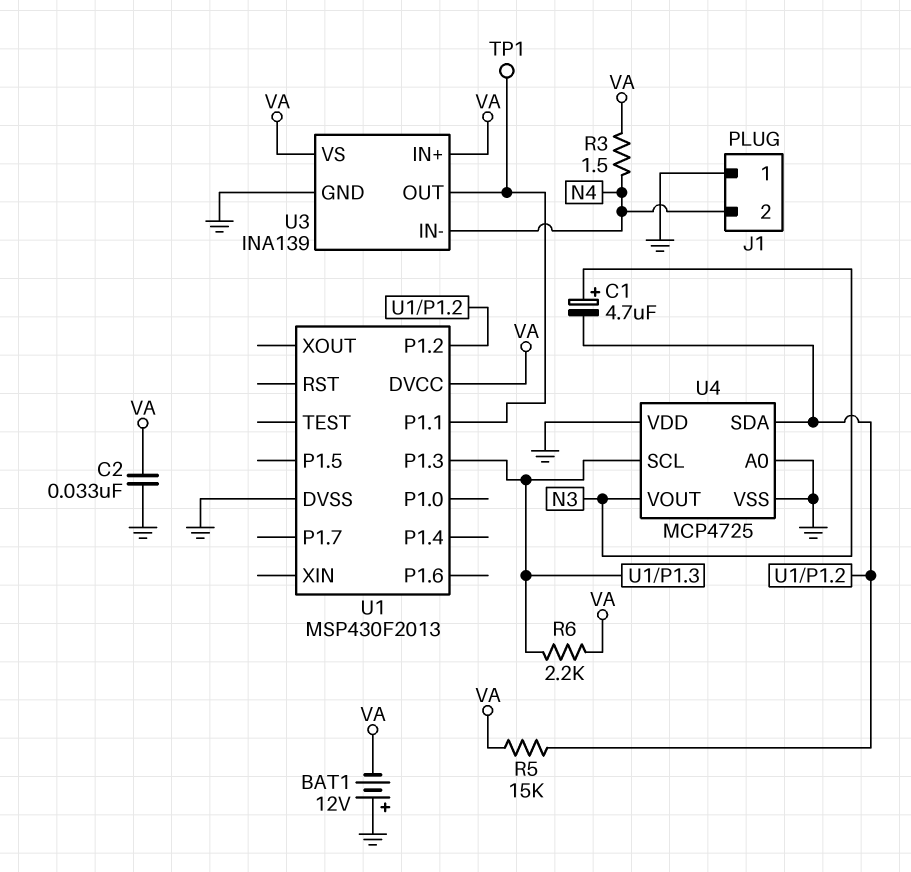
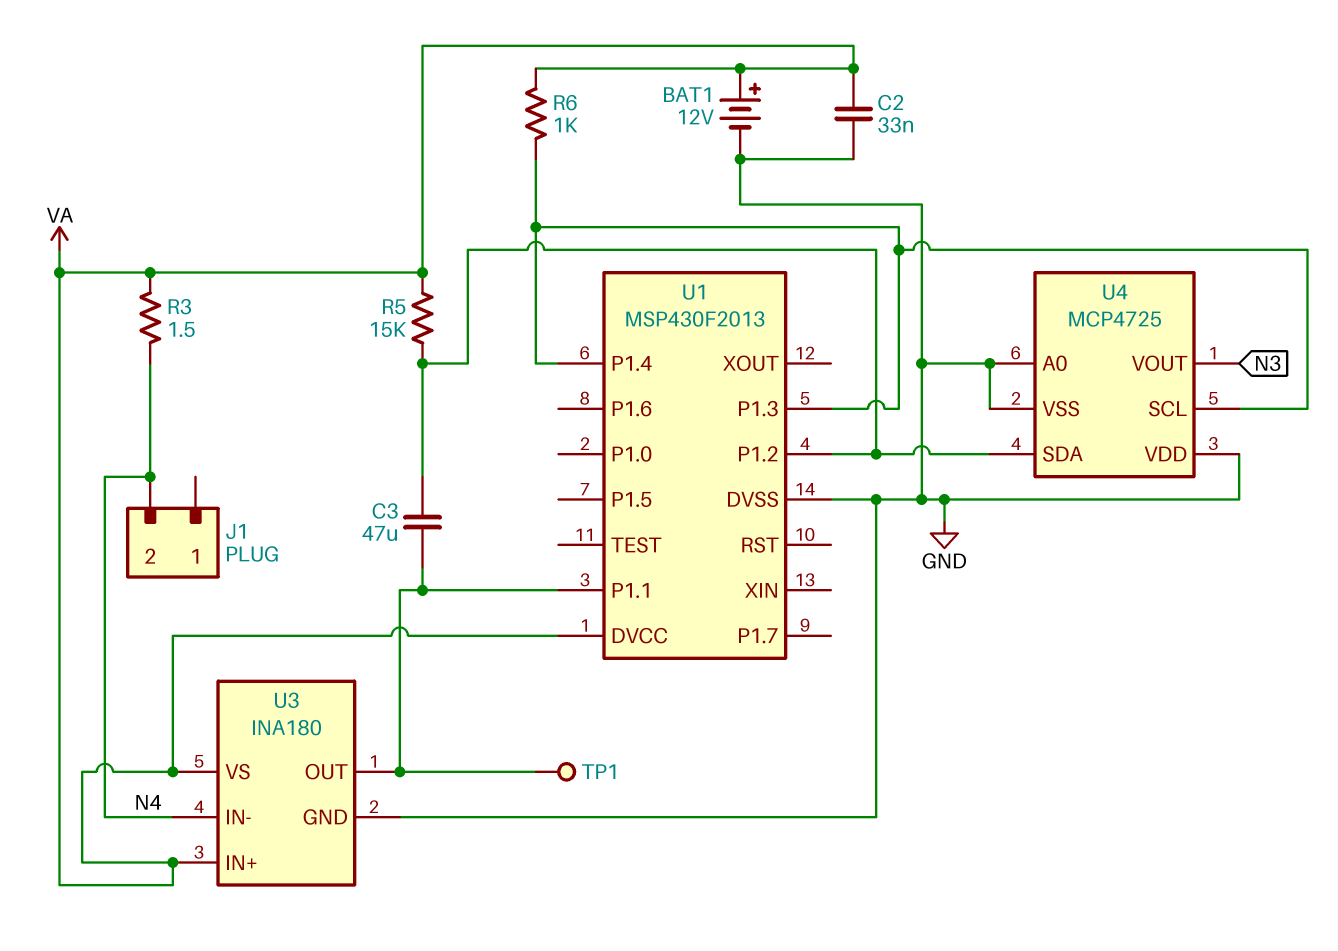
BAT1: 12V (plus GND, minus VA) -> 12V (plus VA, minus GND)
C1: 4.7uF (plus N3, minus U1/P1.2) -> none
C3: none -> 47uF (U1/P1.1, U1/P1.2)
J1 pin 1: GND -> none
R6: 2.2k (U1/P1.3, VA) -> 1k (U1/P1.3, VA)
U1 pin P1.4: none -> U1/P1.3
U3: INA139 -> INA180

